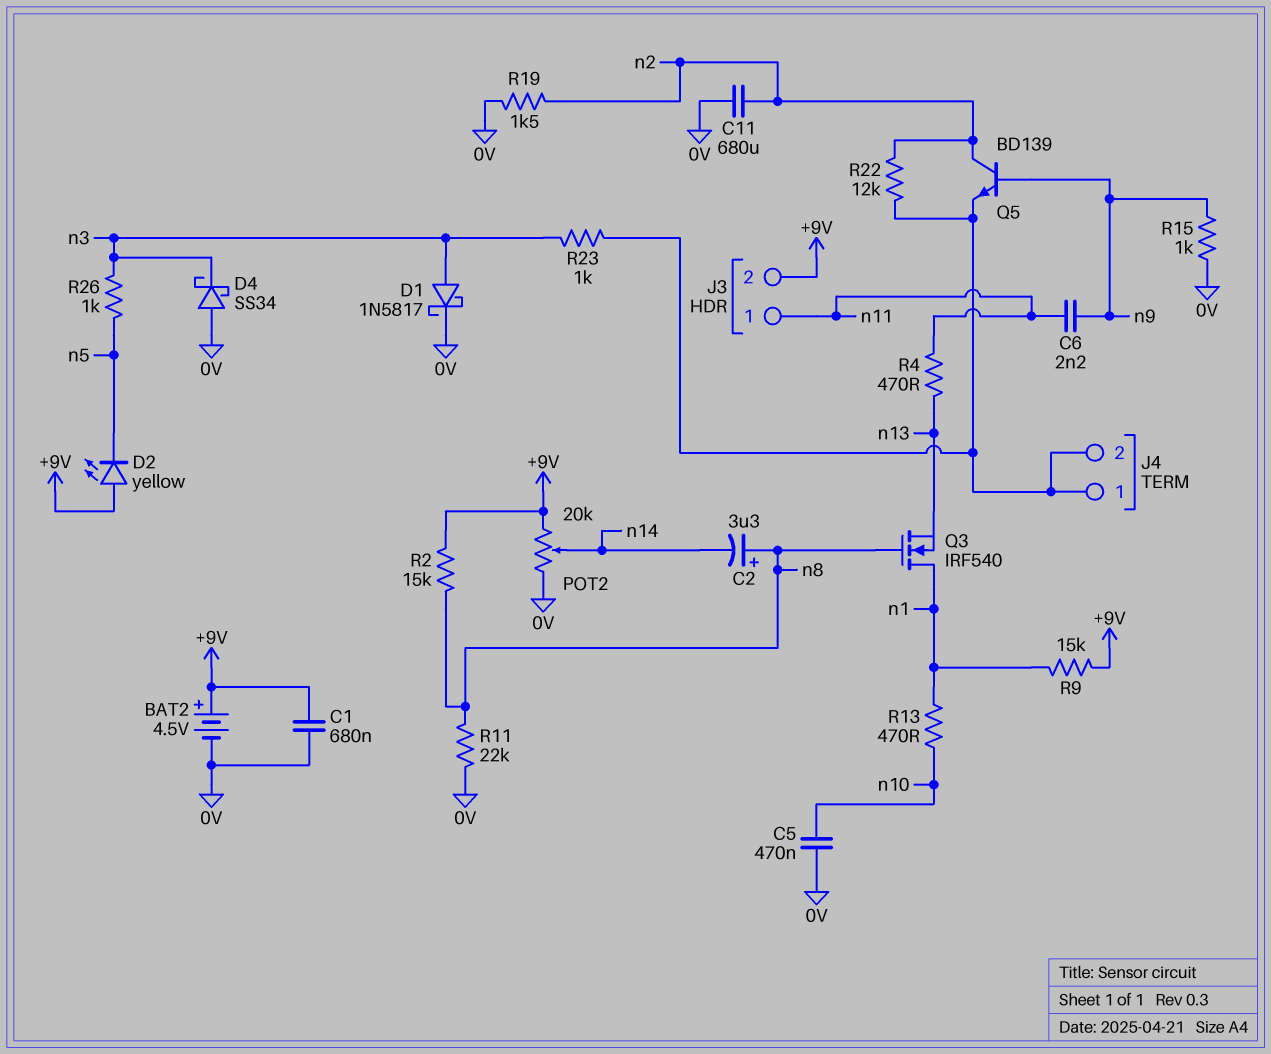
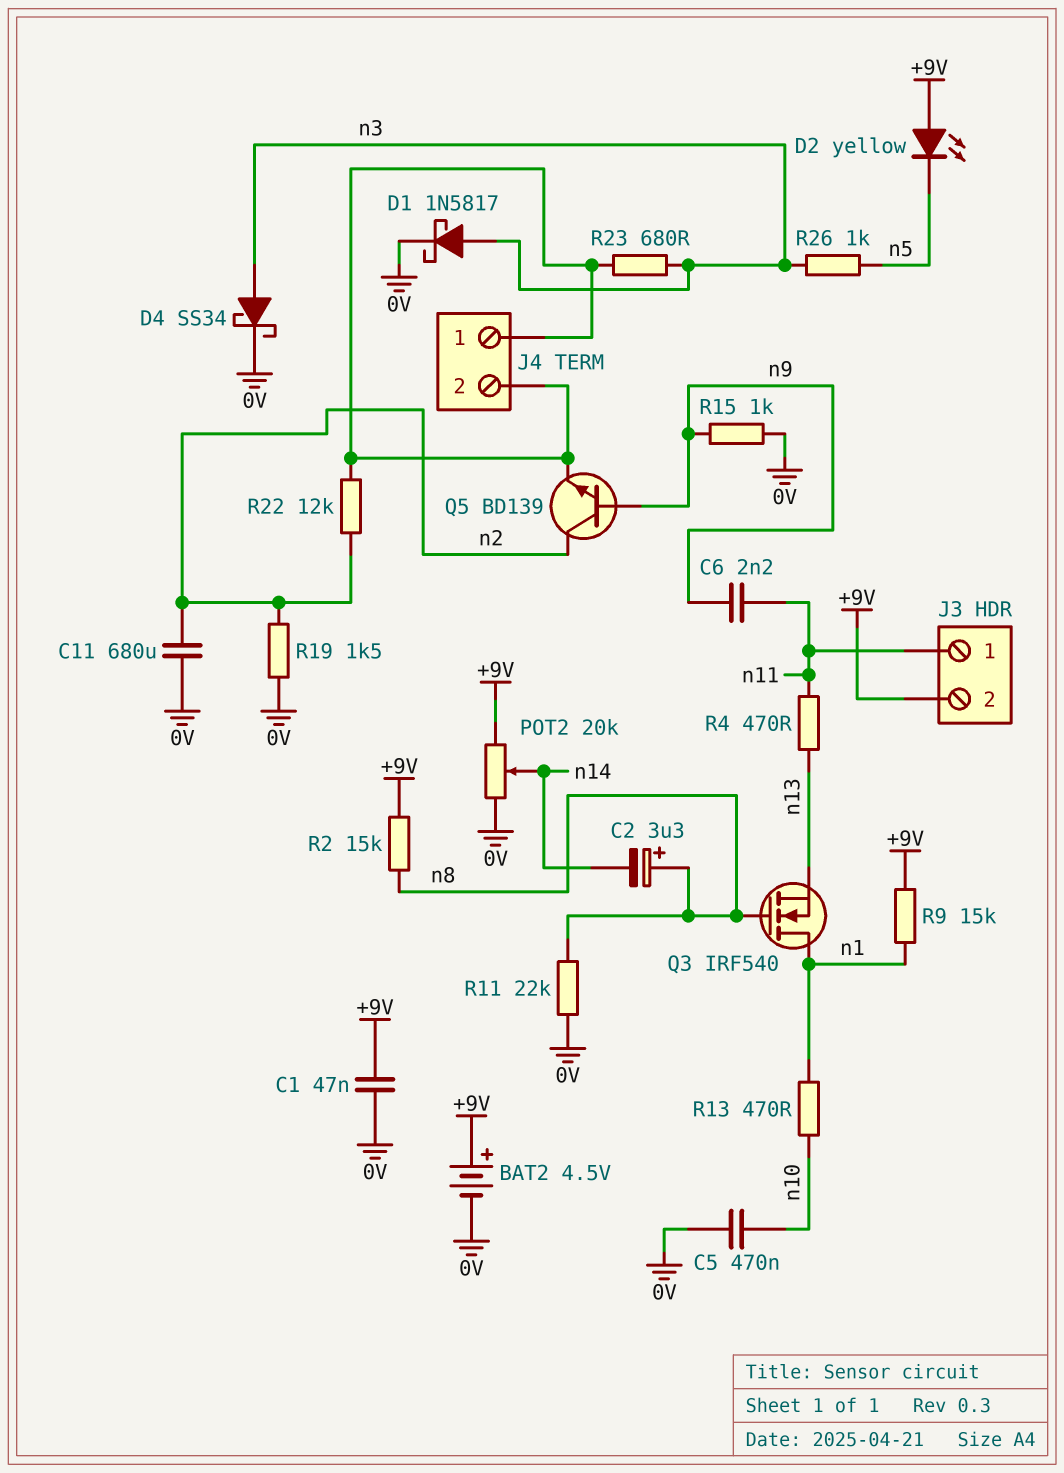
C1: 680nF (+9V, 0V) -> 47nF (+9V, 0V)
D4: schottky SS34 (A 0V, K n3) -> schottky SS34 (A n3, K 0V)
R23: 1k (J4/1, n3) -> 680 (J4/1, n3)

